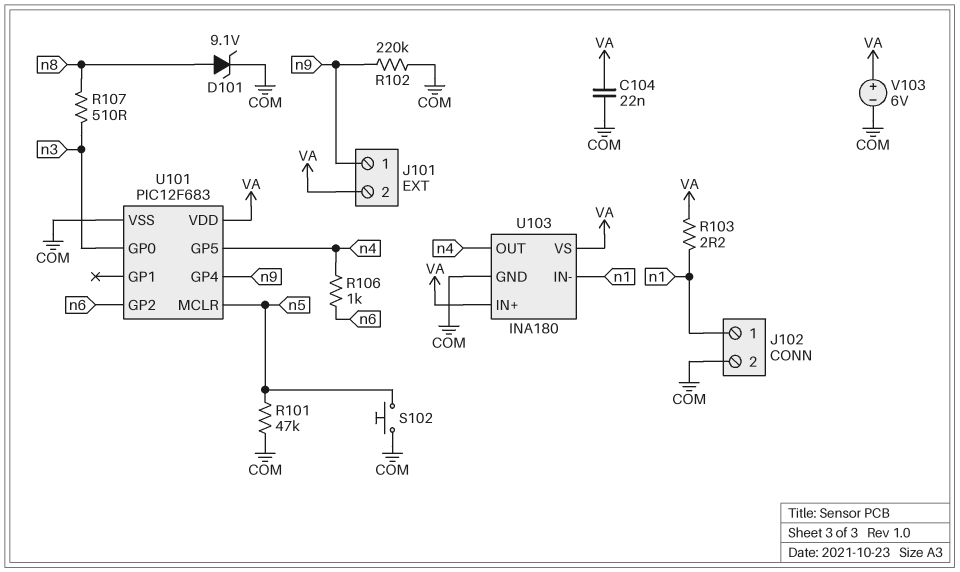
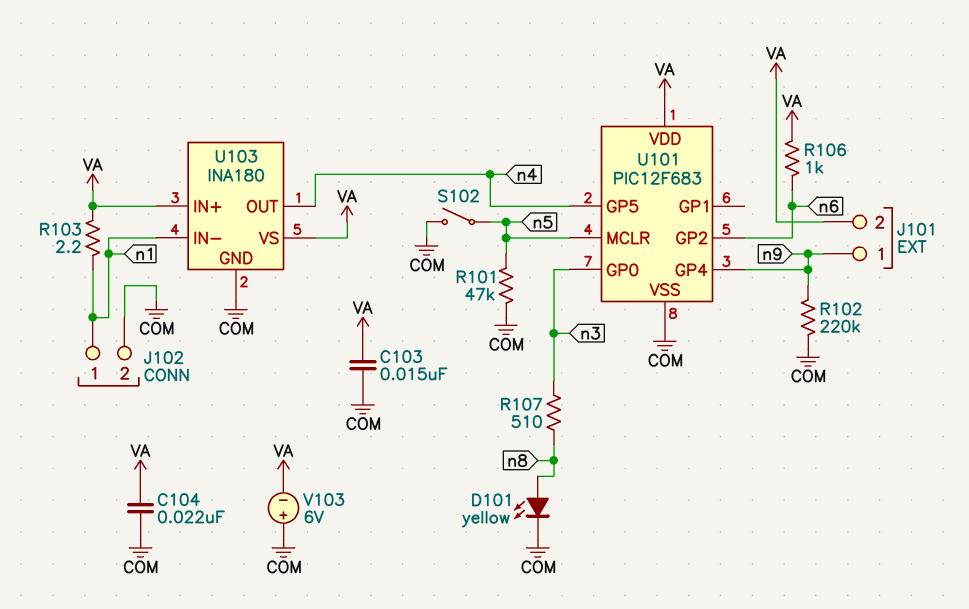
C103: none -> 15nF (COM, VA)
D101: zener 9.1V (A n8, K COM) -> LED yellow (A n8, K COM)
R106: 1k (n4, n6) -> 1k (VA, n6)
S102: button (COM, n5) -> switch (COM, n5)
V103: 6V (plus VA, minus COM) -> 6V (plus COM, minus VA)

